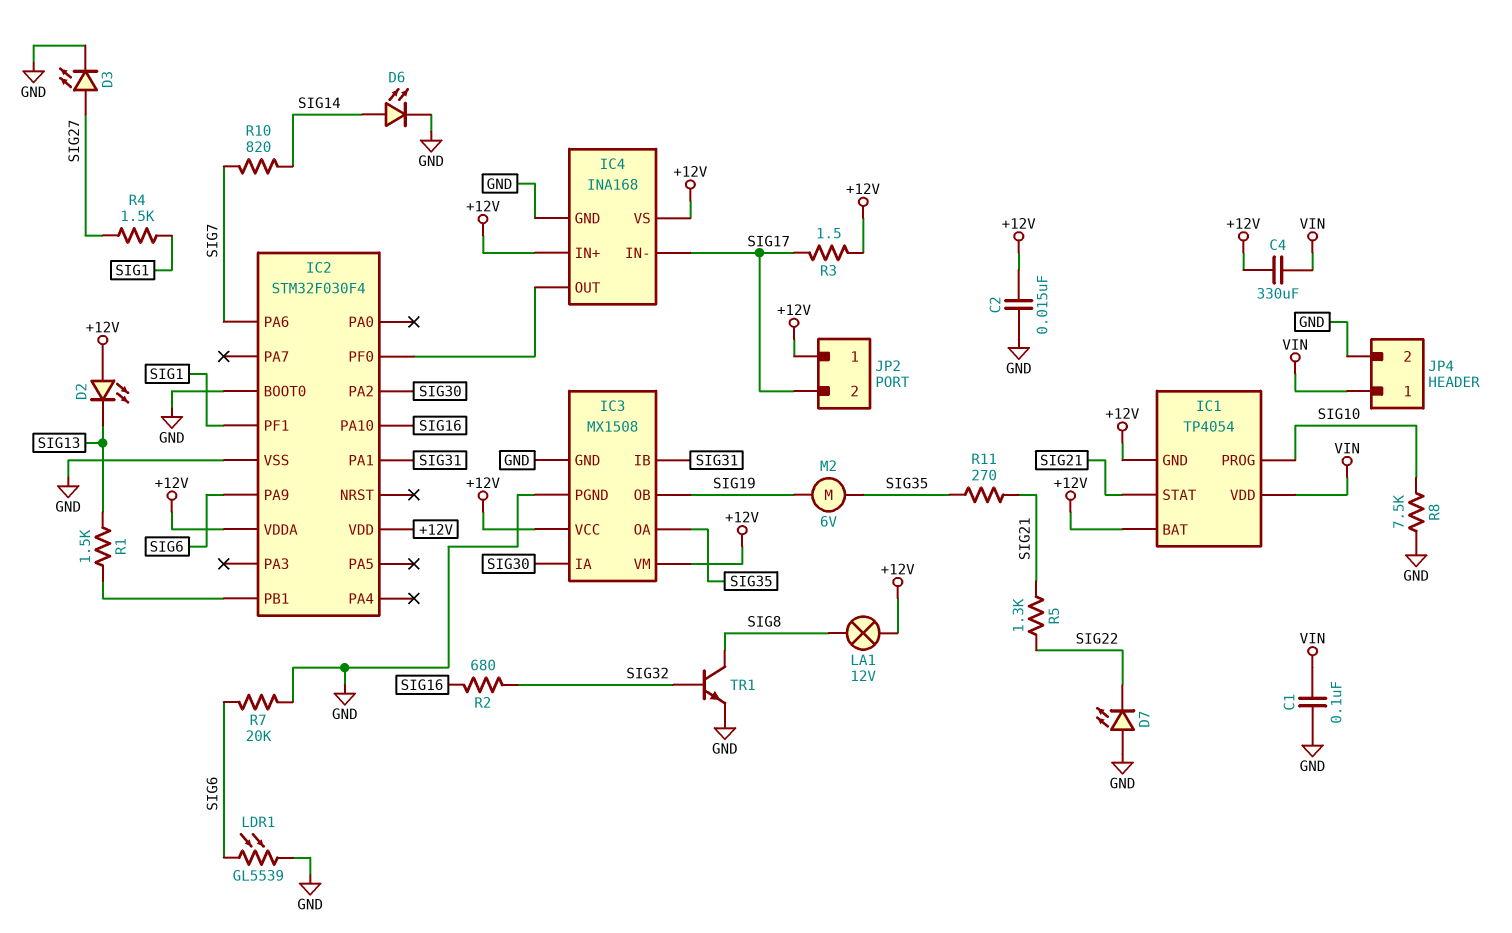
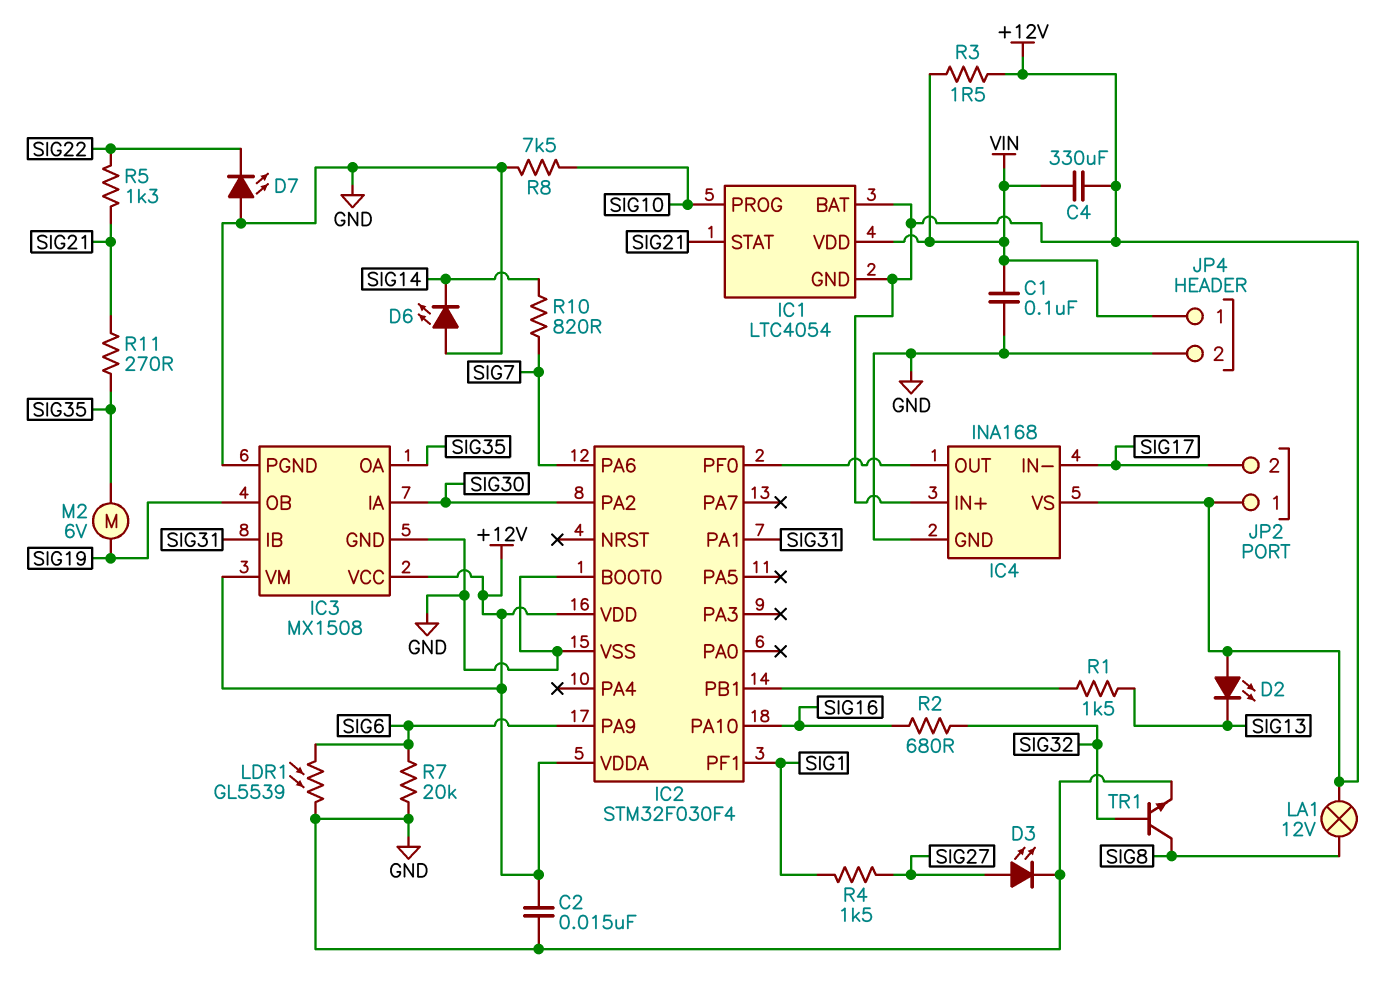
D6: LED (A SIG14, K GND) -> LED (A GND, K SIG14)
IC1: TP4054 -> LTC4054
R3: 1.5 (+12V, SIG17) -> 1.5 (+12V, VIN)

